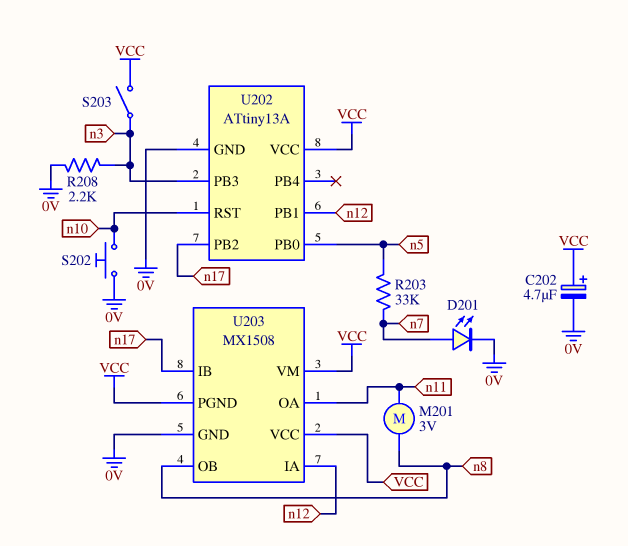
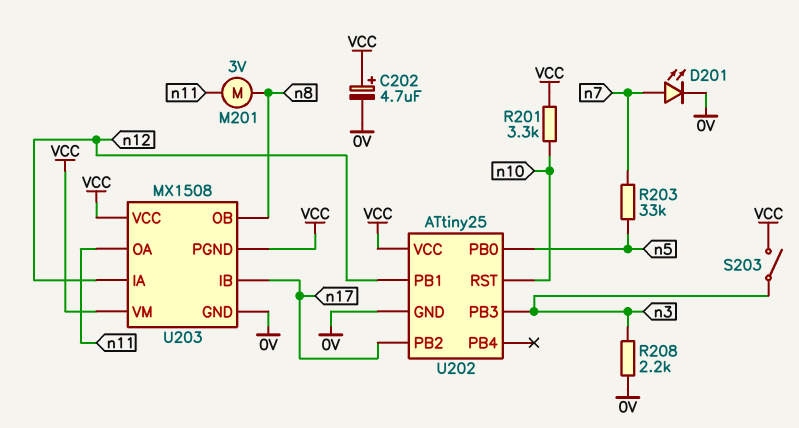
R201: none -> 3.3k (VCC, n10)
S202: button (0V, n10) -> none
U202: ATtiny13A -> ATtiny25

